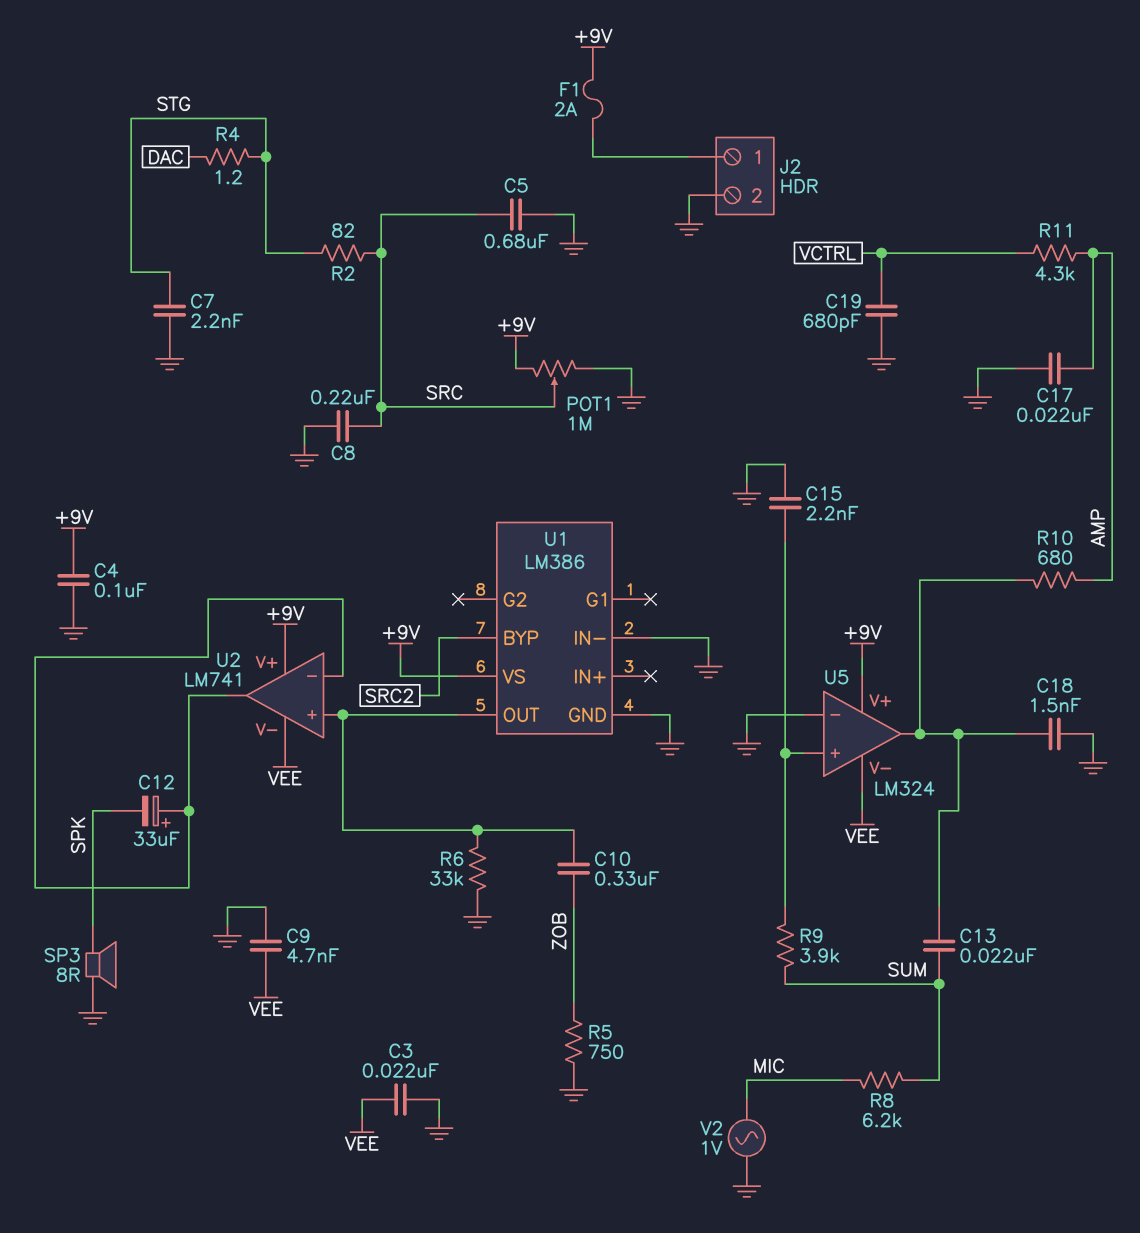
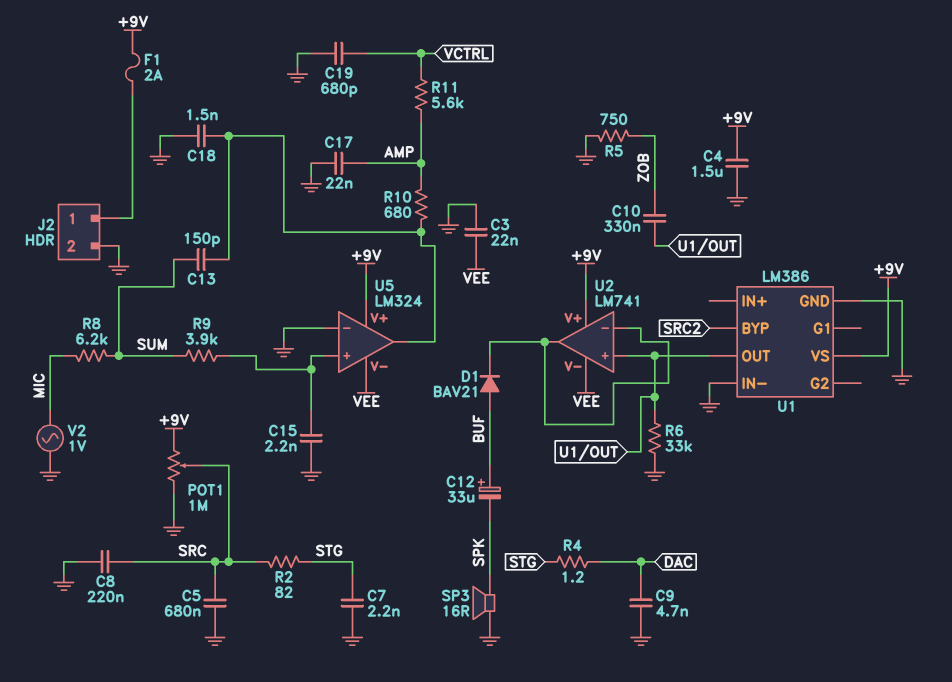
C4: 100nF (+9V, GND) -> 1.5uF (+9V, GND)
C9: 4.7nF (GND, VEE) -> 4.7nF (DAC, GND)
C12: 33uF (plus U2/in-, minus SPK) -> 33uF (plus BUF, minus SPK)
C13: 22nF (SUM, U5/out) -> 150pF (SUM, U5/out)
D1: none -> diode BAV21 (A BUF, K U2/in-)
R11: 4.3k (AMP, VCTRL) -> 5.6k (AMP, VCTRL)
SP3: speaker 8R (GND, SPK) -> speaker 16R (GND, SPK)

